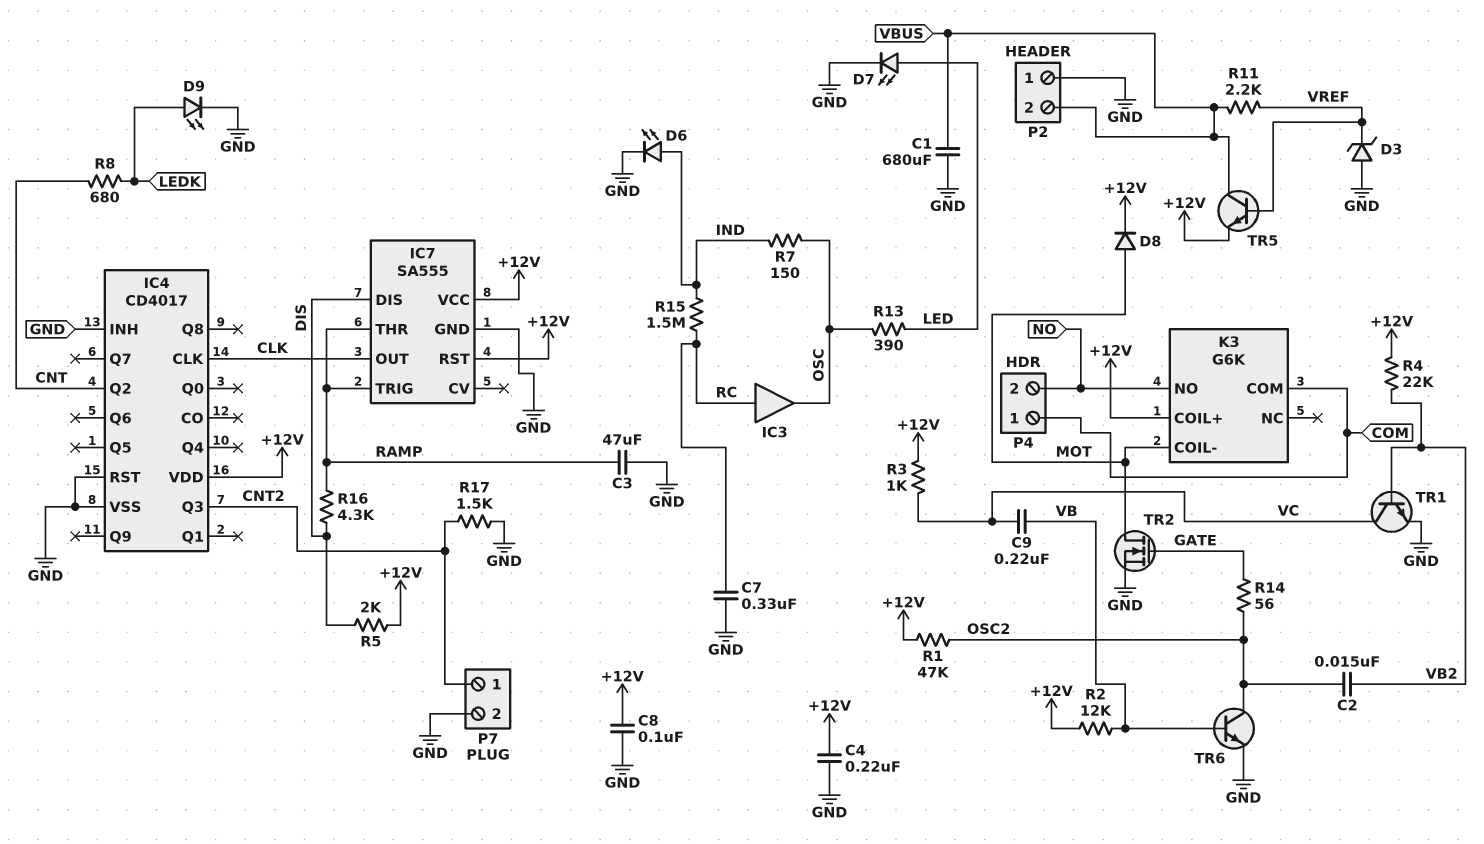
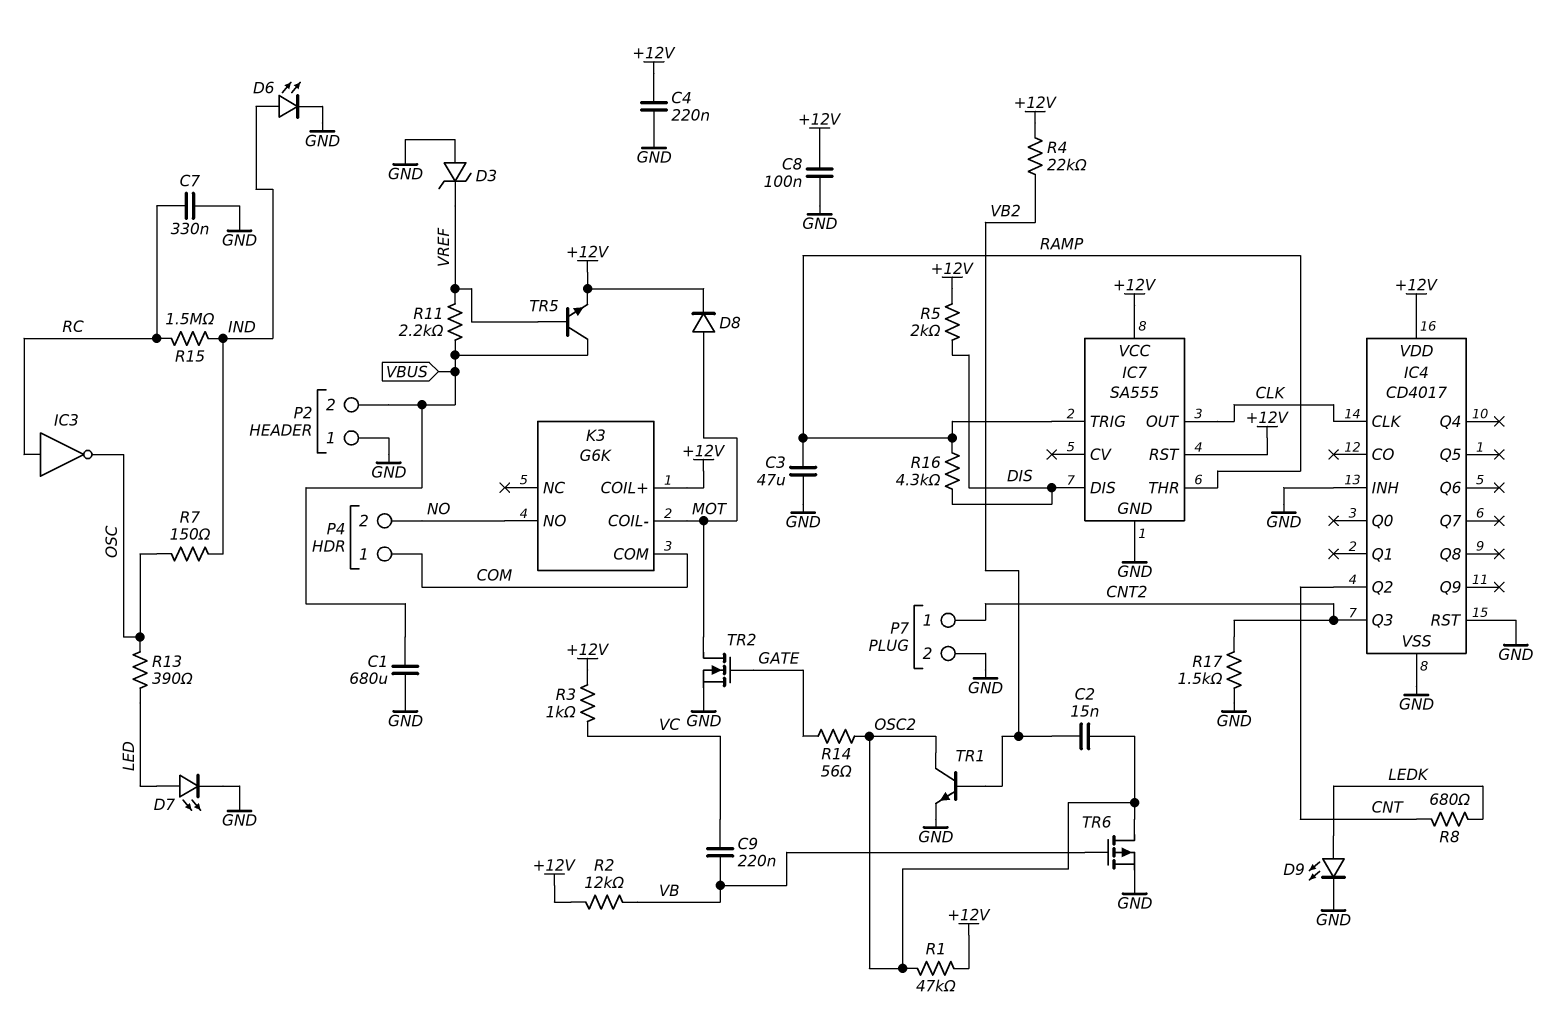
IC3: buffer (in RC, out OSC) -> NOT (in RC, out OSC)
TR1: NPN (B VB2, C VC, E GND) -> NPN (B VB2, C OSC2, E GND)
TR6: NPN (B VB, C OSC2, E GND) -> PMOS (G VB, D OSC2, S GND)

